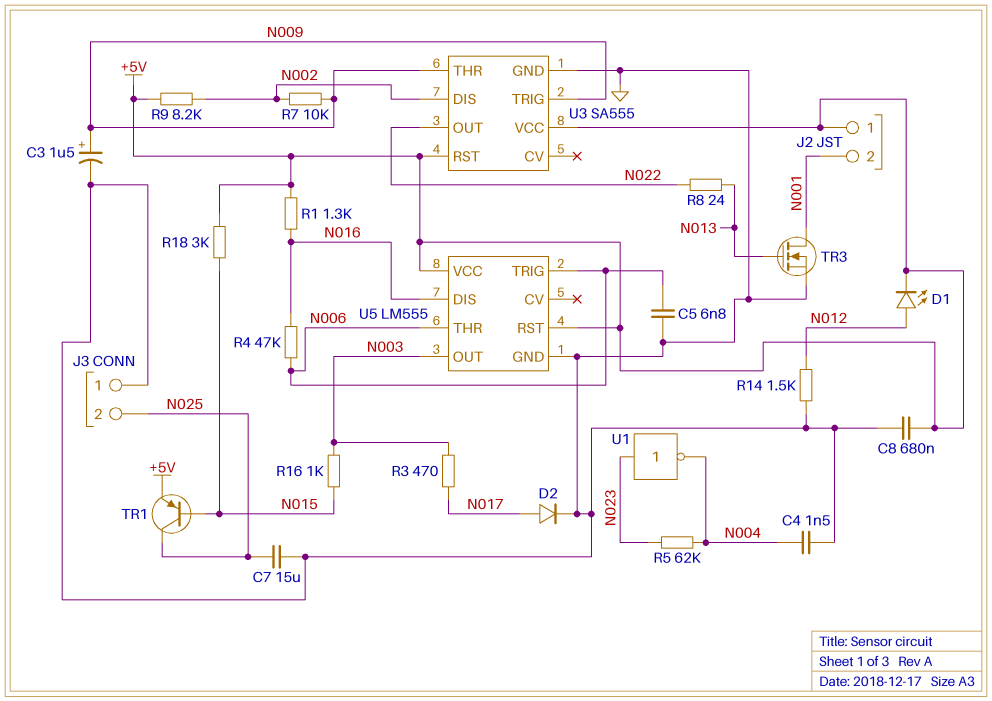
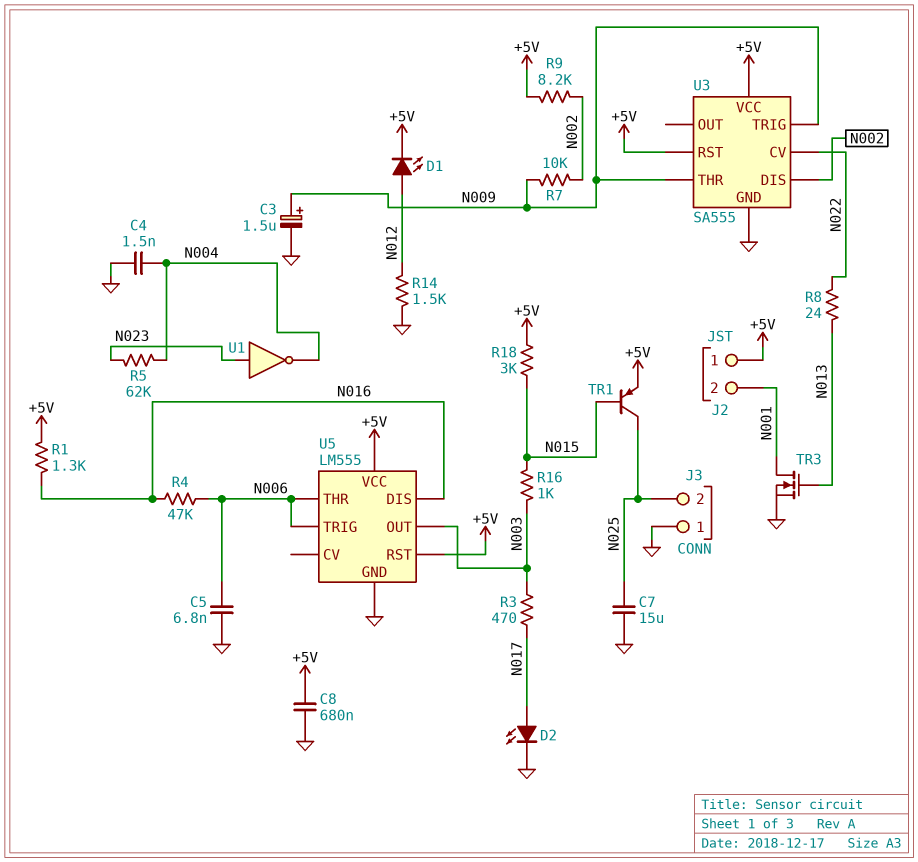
D2: diode (A N017, K GND) -> LED (A N017, K GND)
U3 pin CV: none -> N022
U3 pin OUT: N022 -> none

